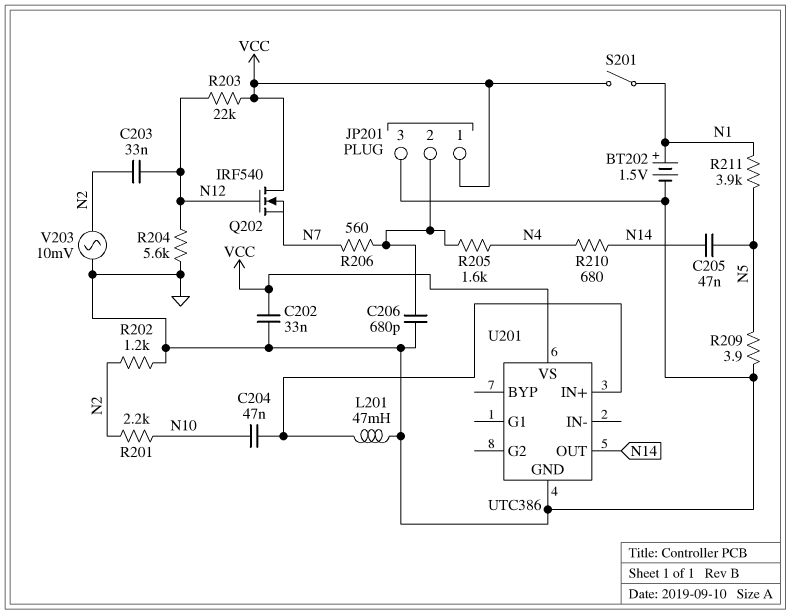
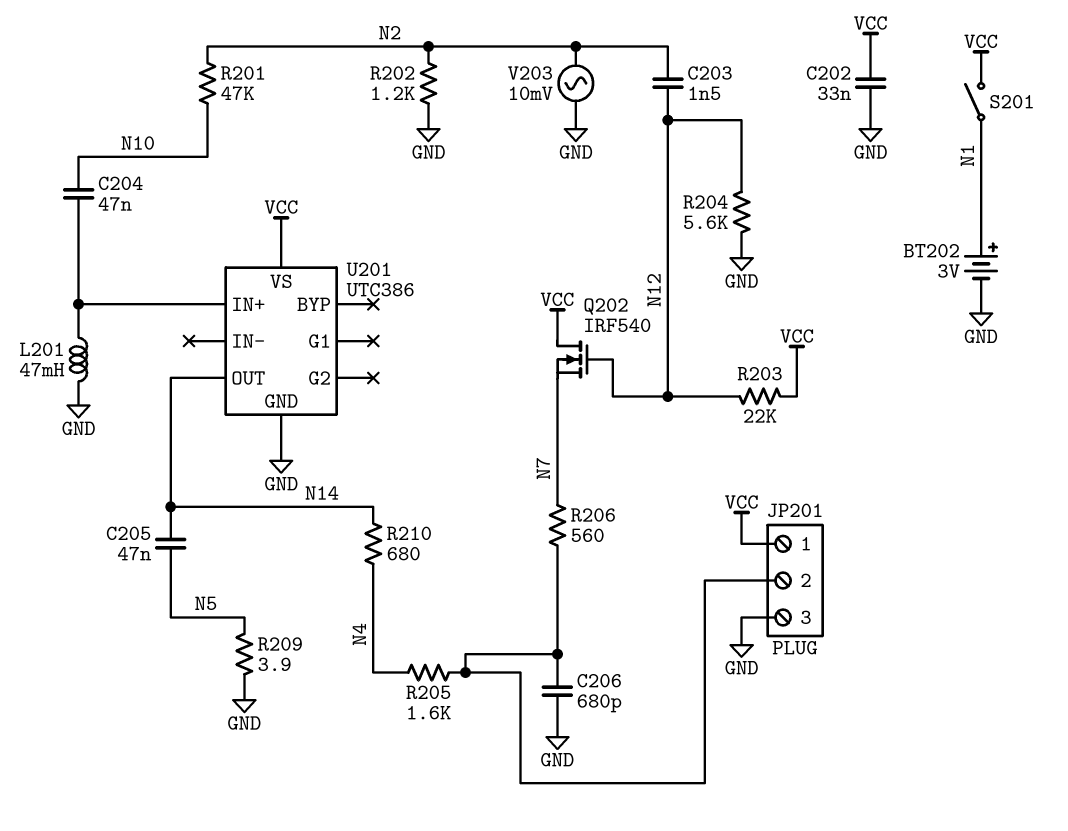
BT202: 1.5V (plus N1, minus GND) -> 3V (plus N1, minus GND)
C203: 33nF (N2, N12) -> 1.5nF (N2, N12)
R201: 2.2k (N2, N10) -> 47k (N2, N10)
R211: 3.9k (N1, N5) -> none

